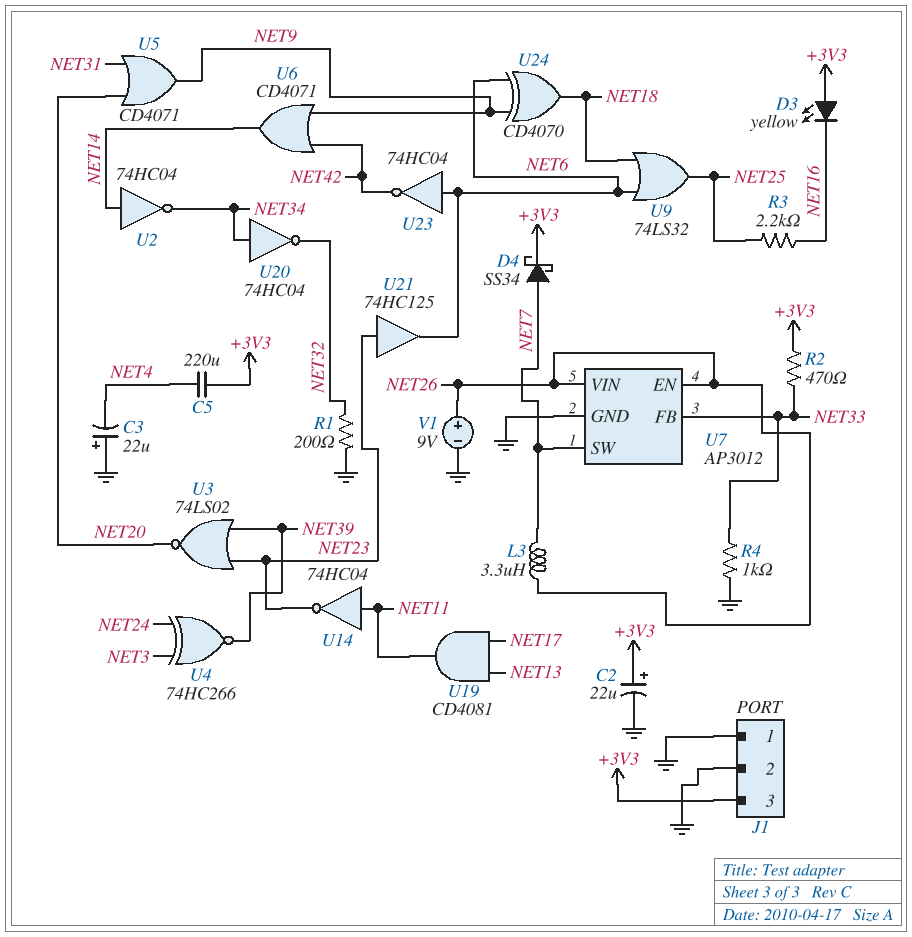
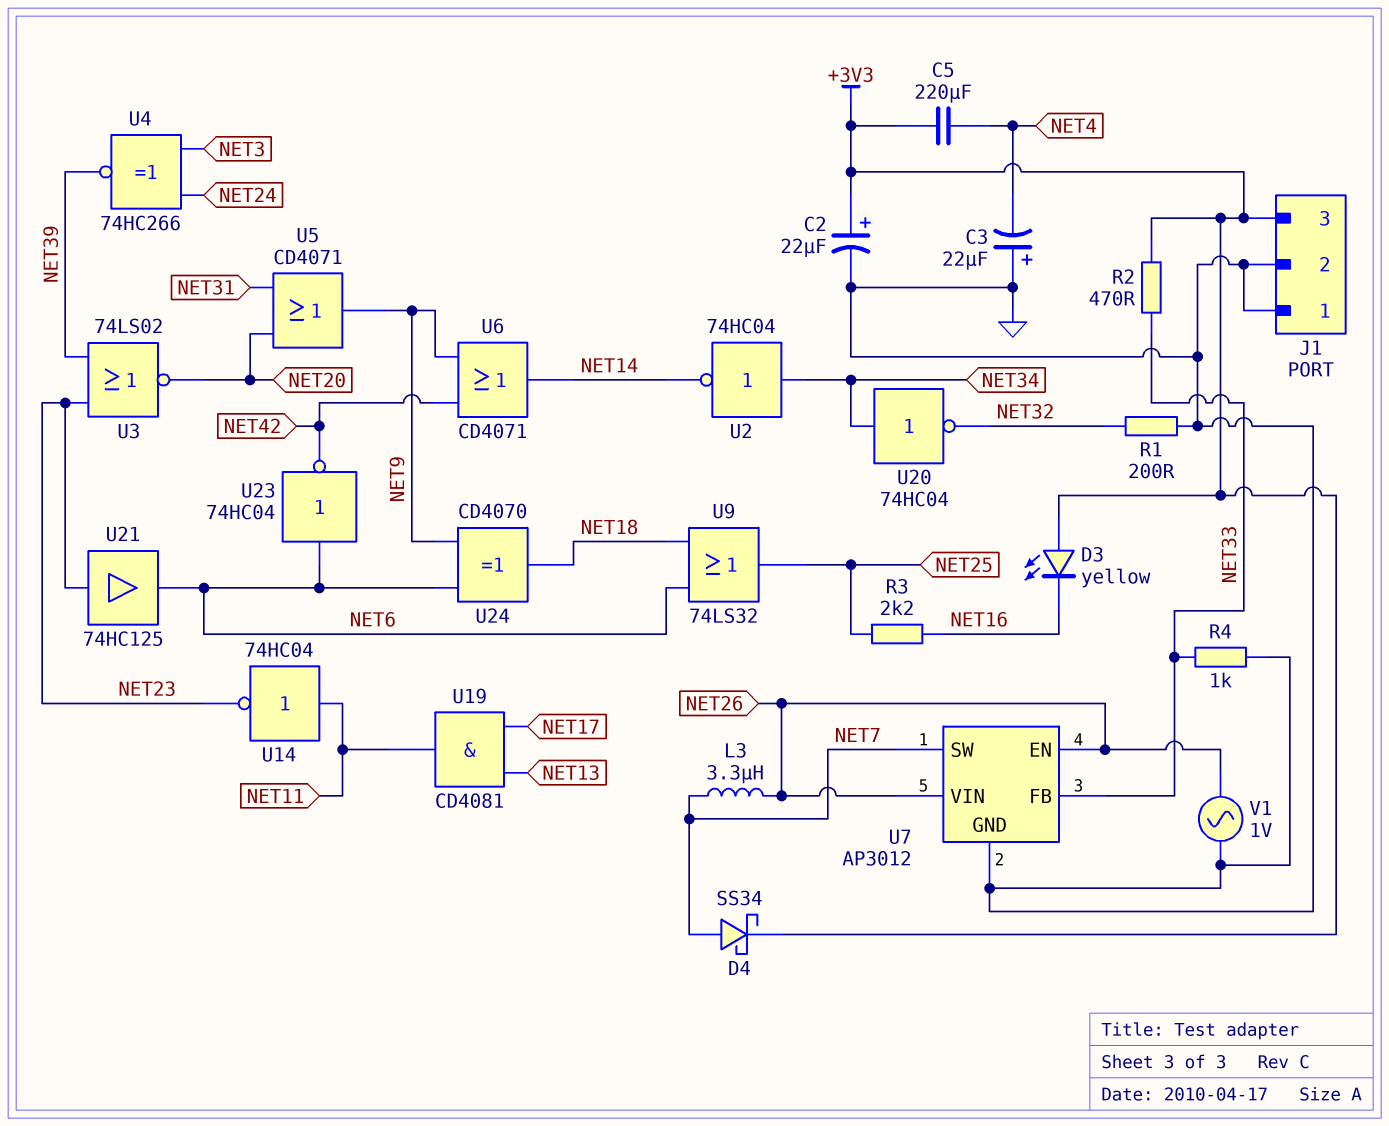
U2: NOT 74HC04 (in NET14, out NET34) -> NOT 74HC04 (in NET34, out NET14)
V1: 9V (plus NET26, minus GND) -> AC 1V (GND, NET26)

